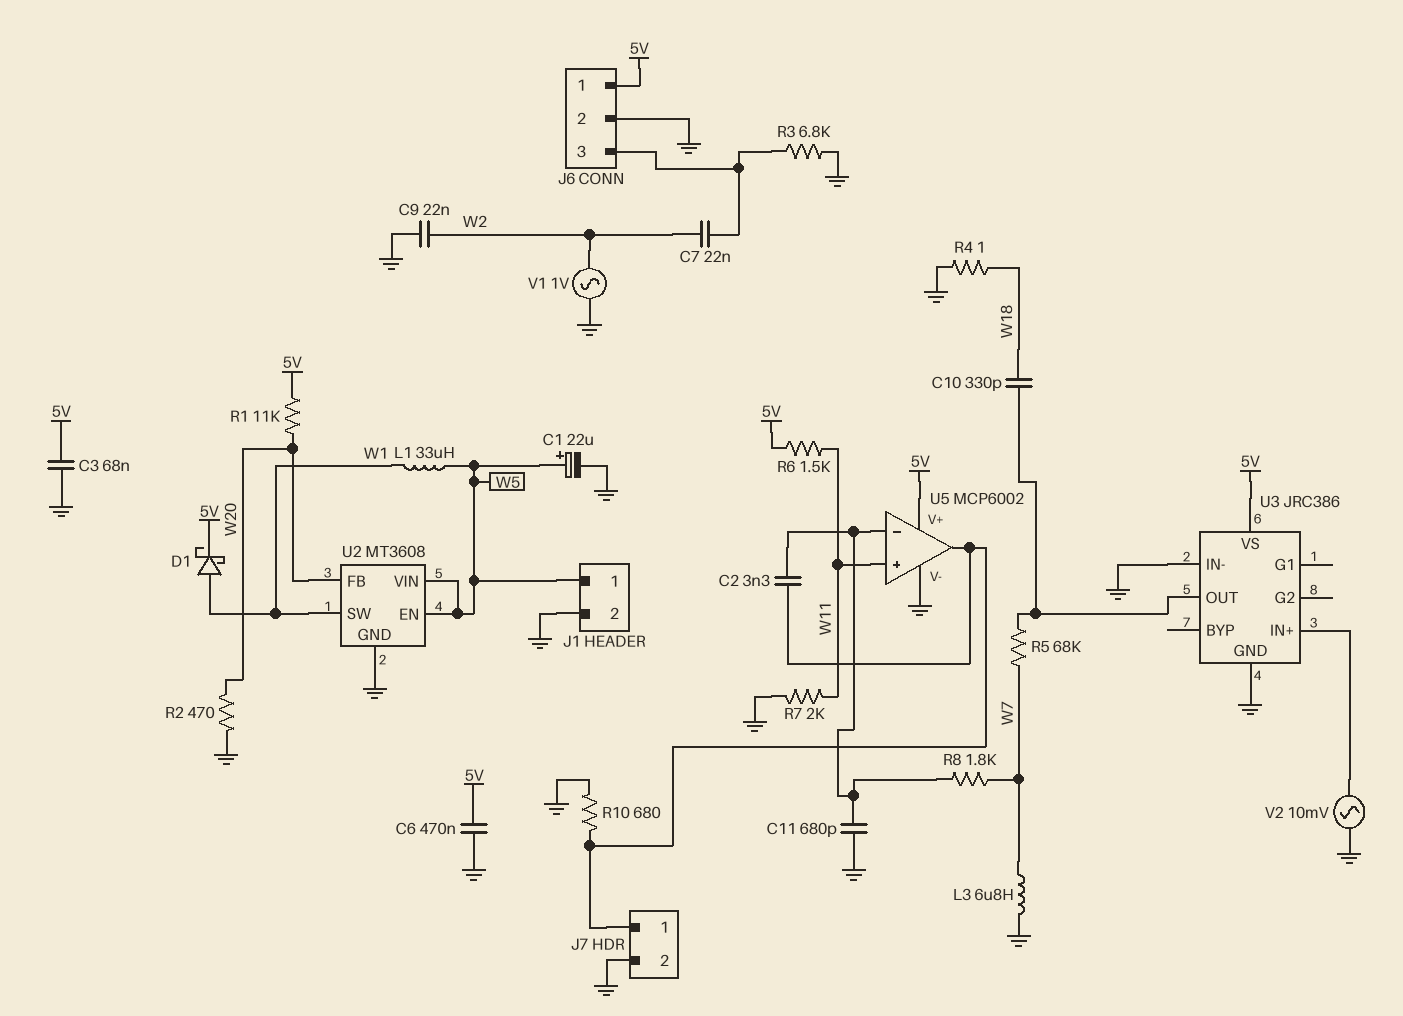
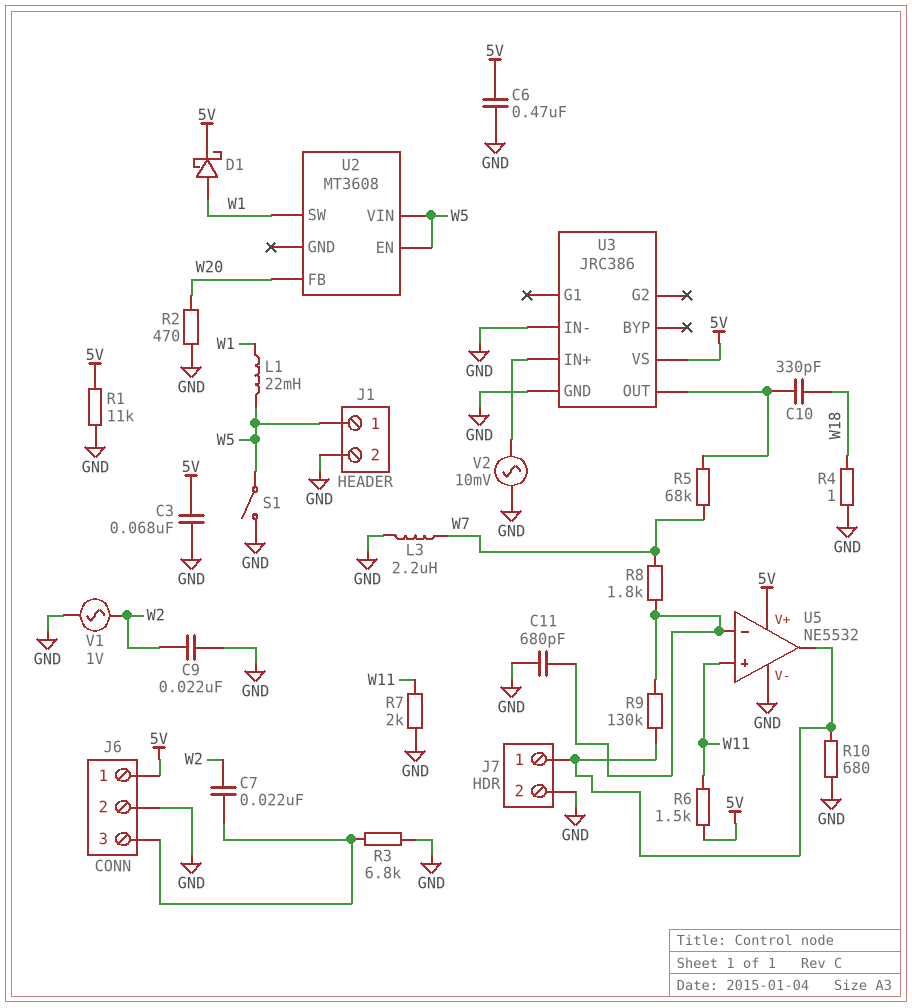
C1: 22uF (plus W5, minus GND) -> none
C2: 3.3nF (J7/1, U5/in-) -> none
L1: 33uH (W1, W5) -> 22mH (W1, W5)
L3: 6.8uH (GND, W7) -> 2.2uH (GND, W7)
R1: 11k (5V, W20) -> 11k (5V, GND)
R9: none -> 130k (J7/1, U5/in-)
S1: none -> switch (GND, W5)
U2 pin GND: GND -> none
U5: MCP6002 -> NE5532

